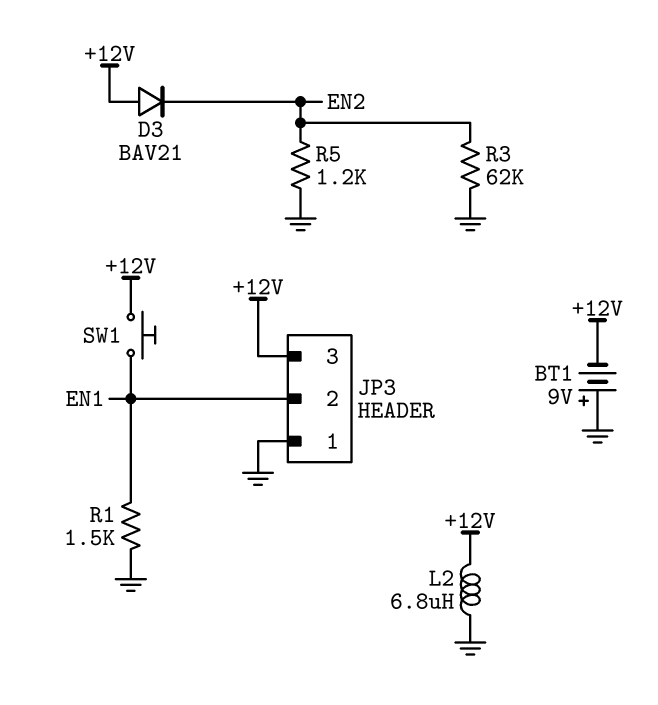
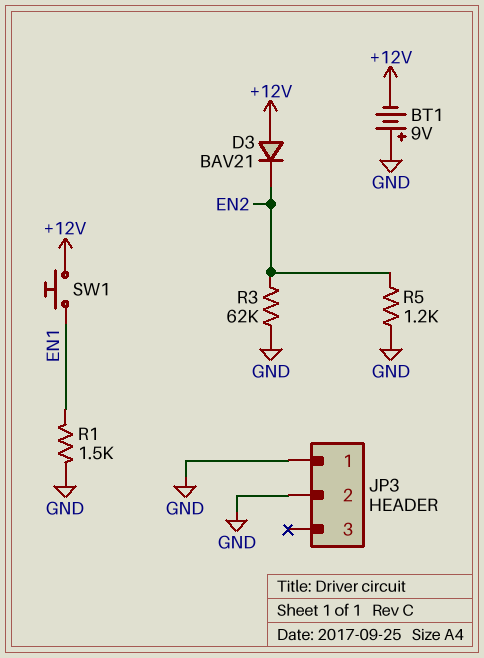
JP3 pin 2: EN1 -> GND
JP3 pin 3: +12V -> none
L2: 6.8uH (+12V, GND) -> none

